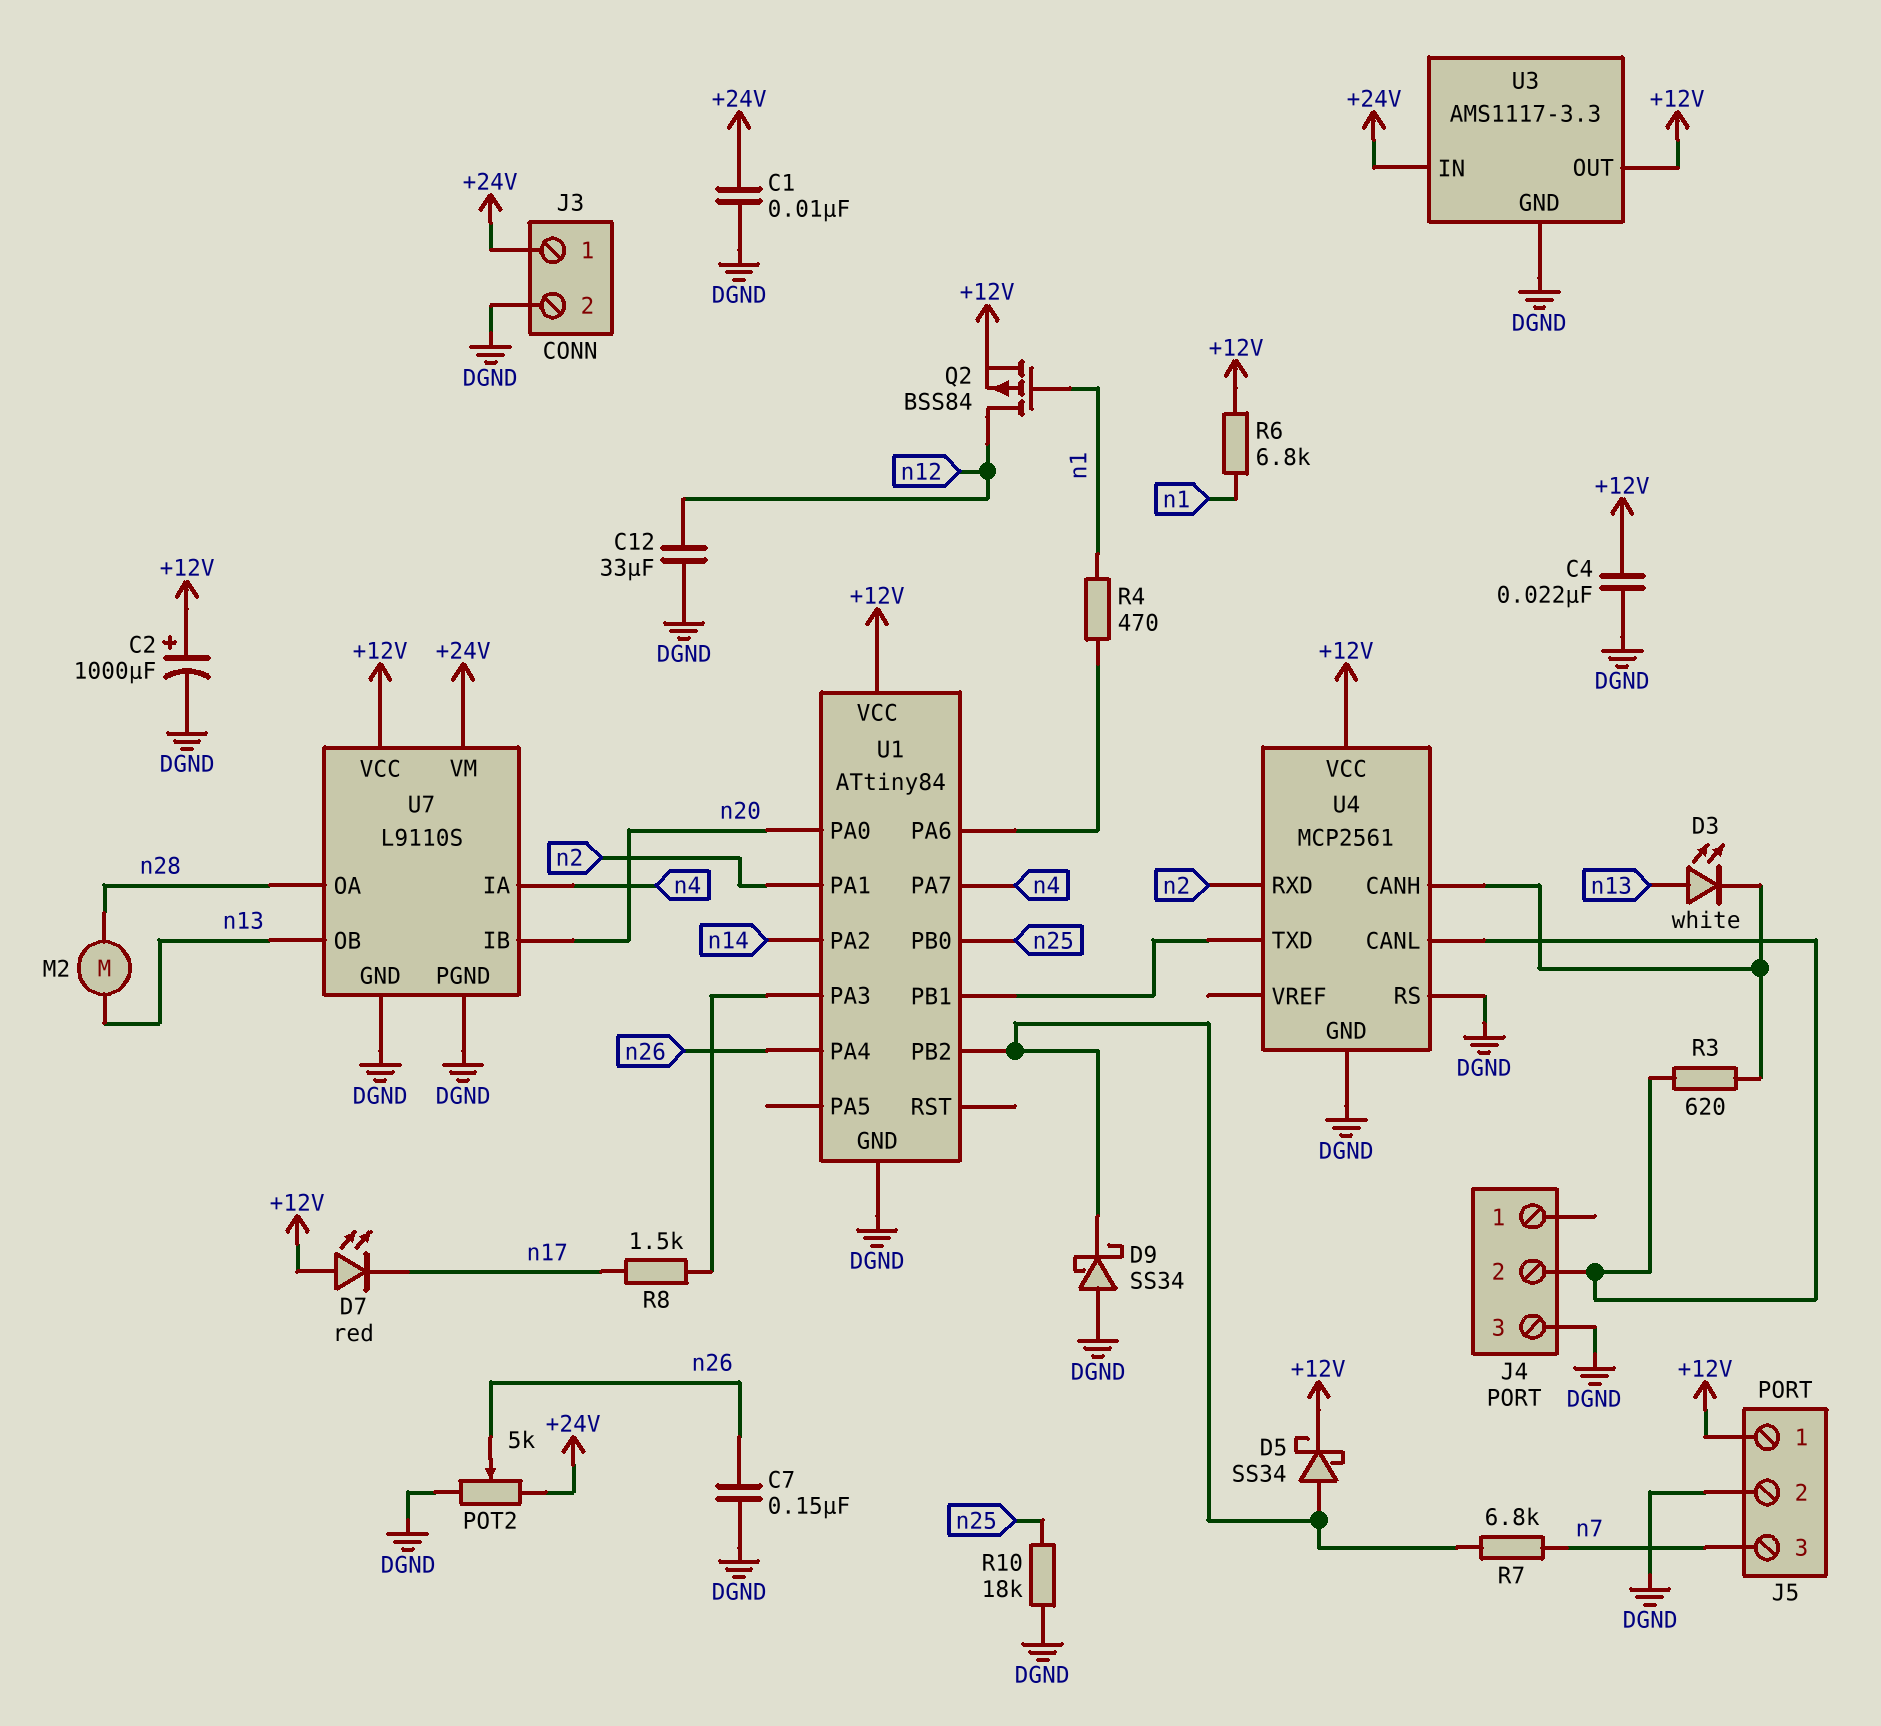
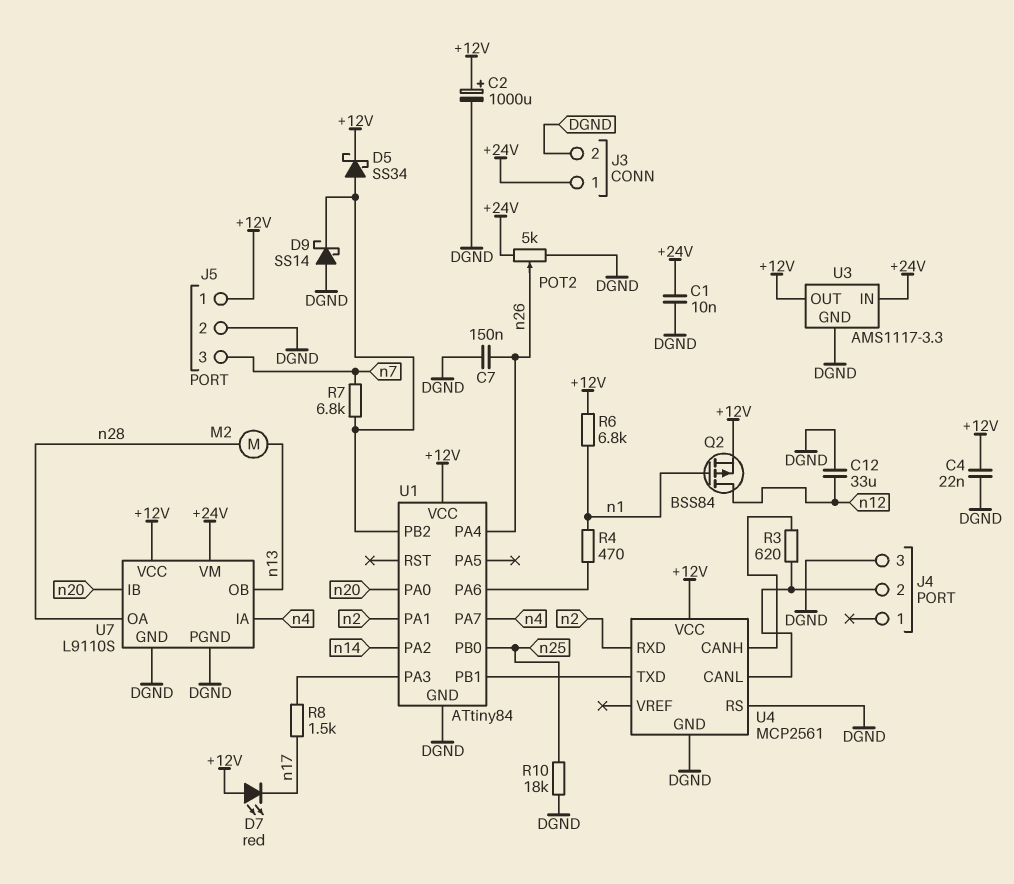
D3: LED white (A n13, K U4/CANH) -> none
D9: schottky SS34 (A DGND, K U1/PB2) -> schottky SS14 (A DGND, K U1/PB2)

